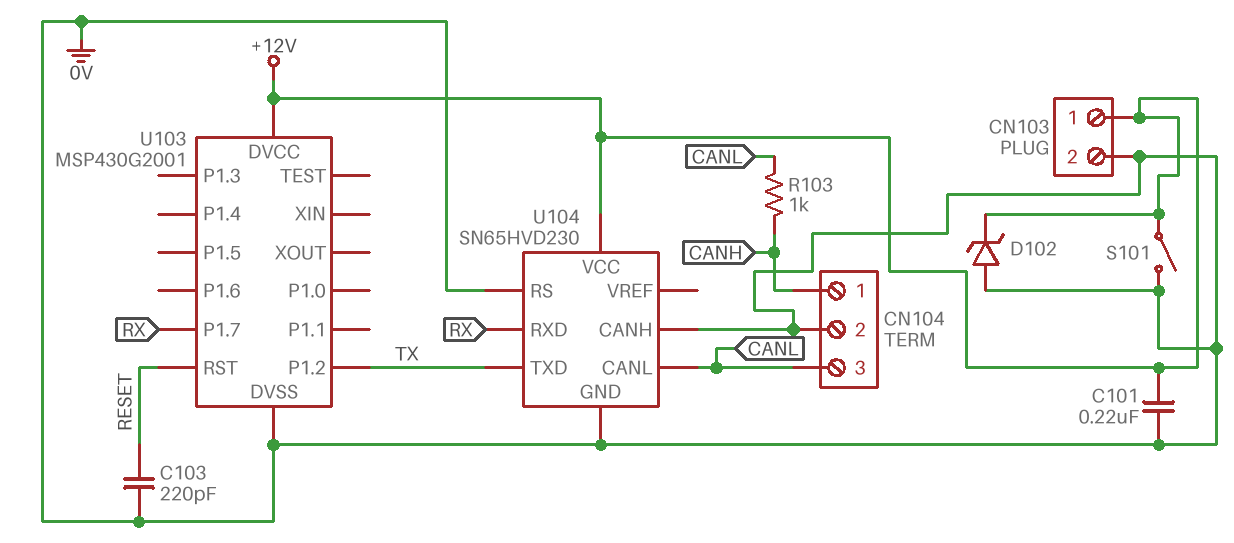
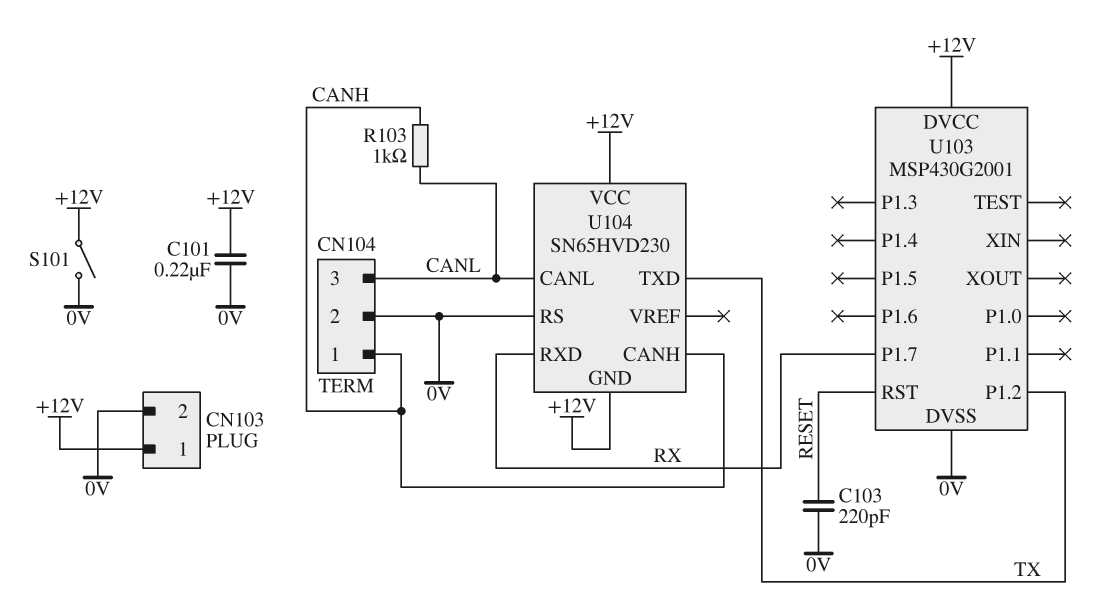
D102: zener (A 0V, K +12V) -> none
U104 pin CANH: 0V -> CANH
U104 pin GND: 0V -> +12V

